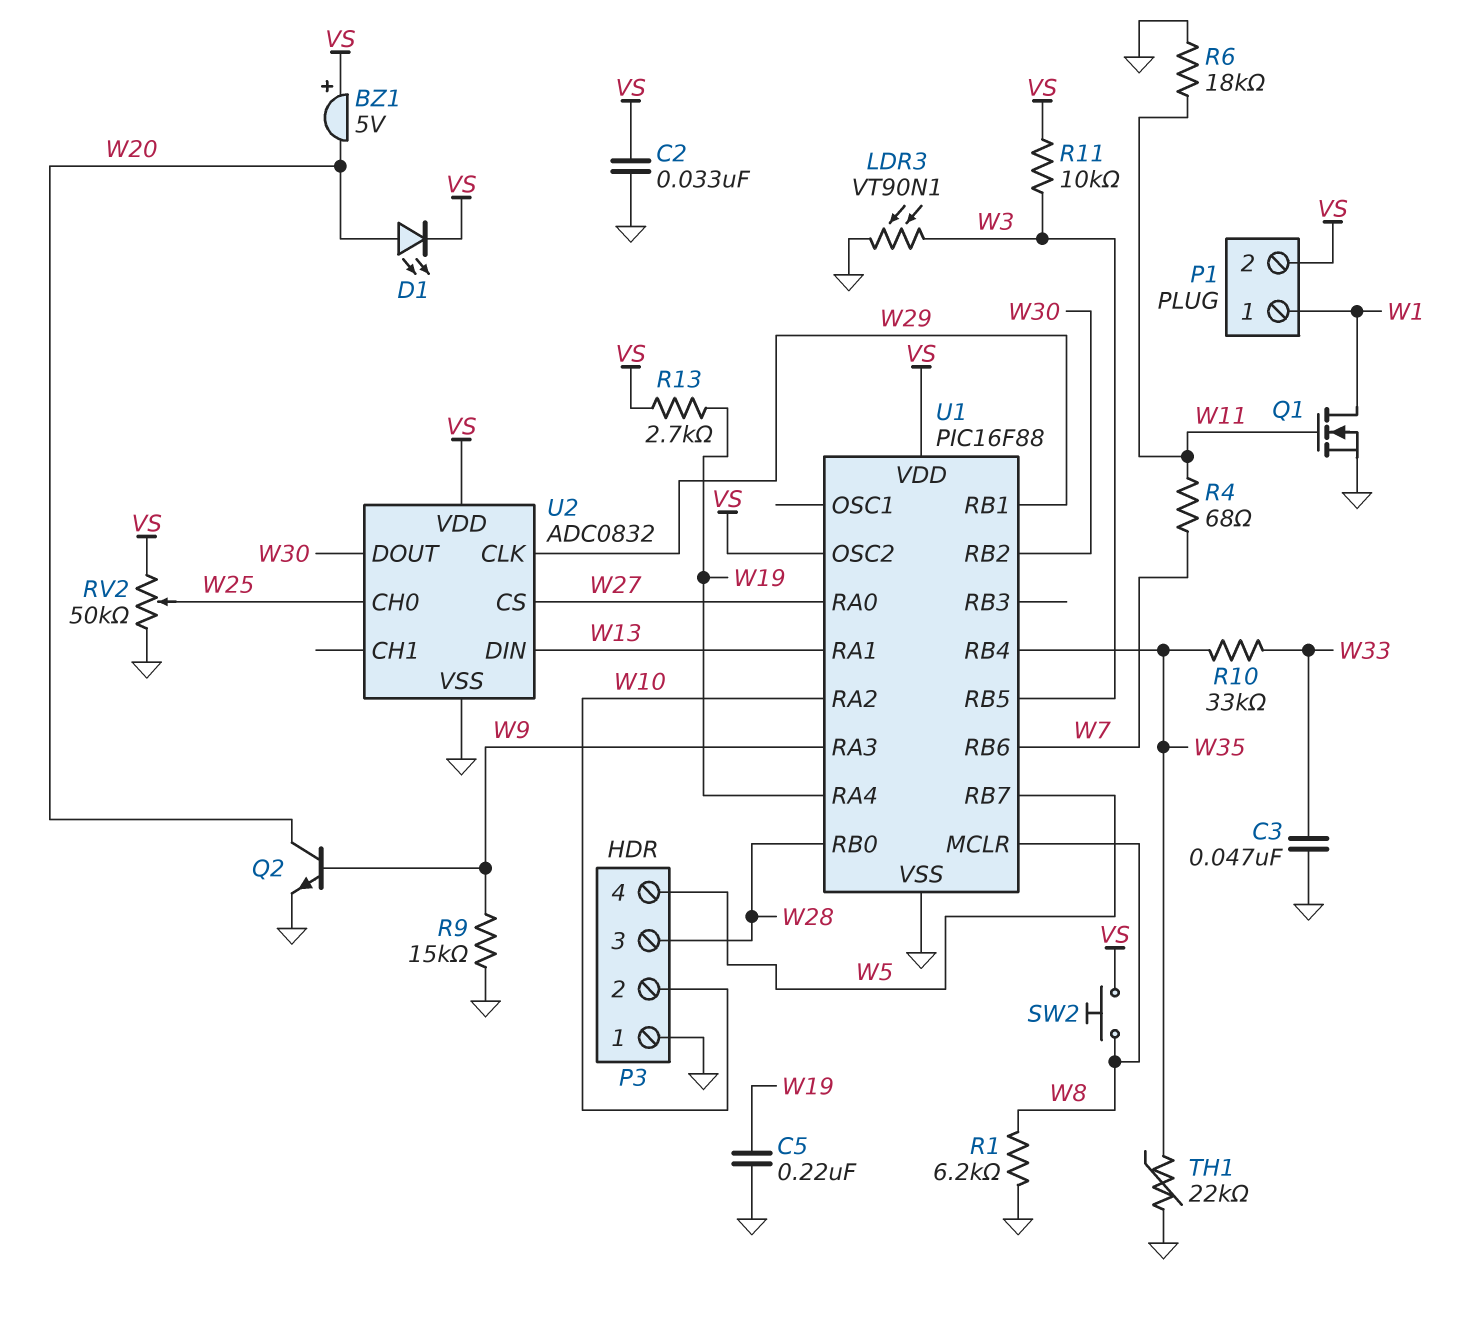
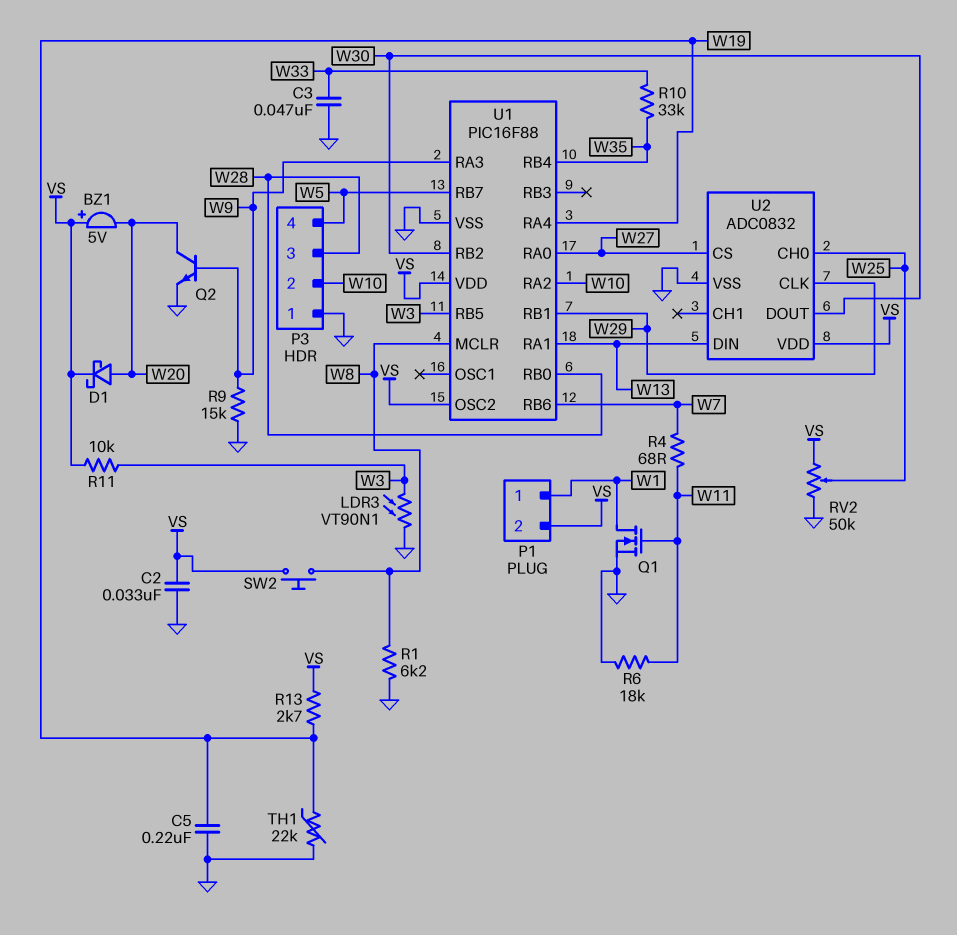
D1: LED (A W20, K VS) -> schottky (A W20, K VS)
TH1: 22k (GND, W35) -> 22k (GND, W19)

